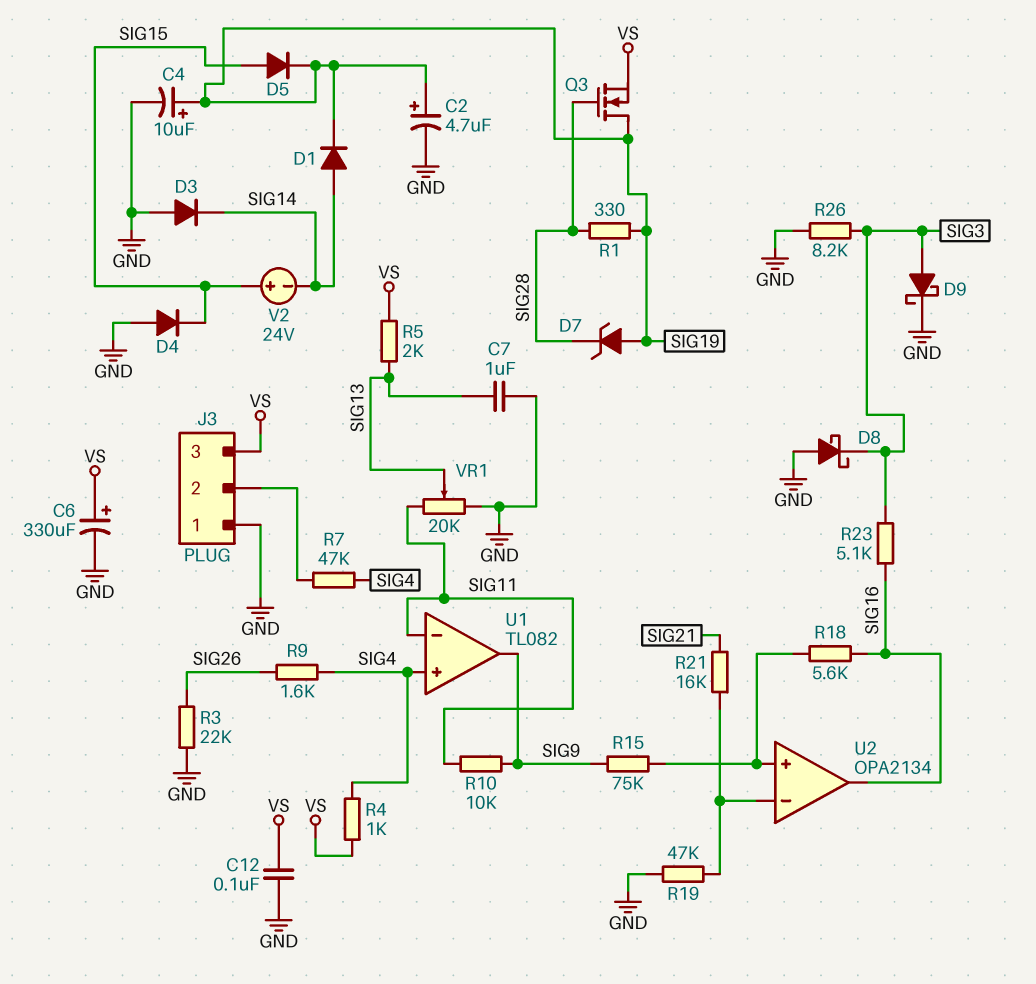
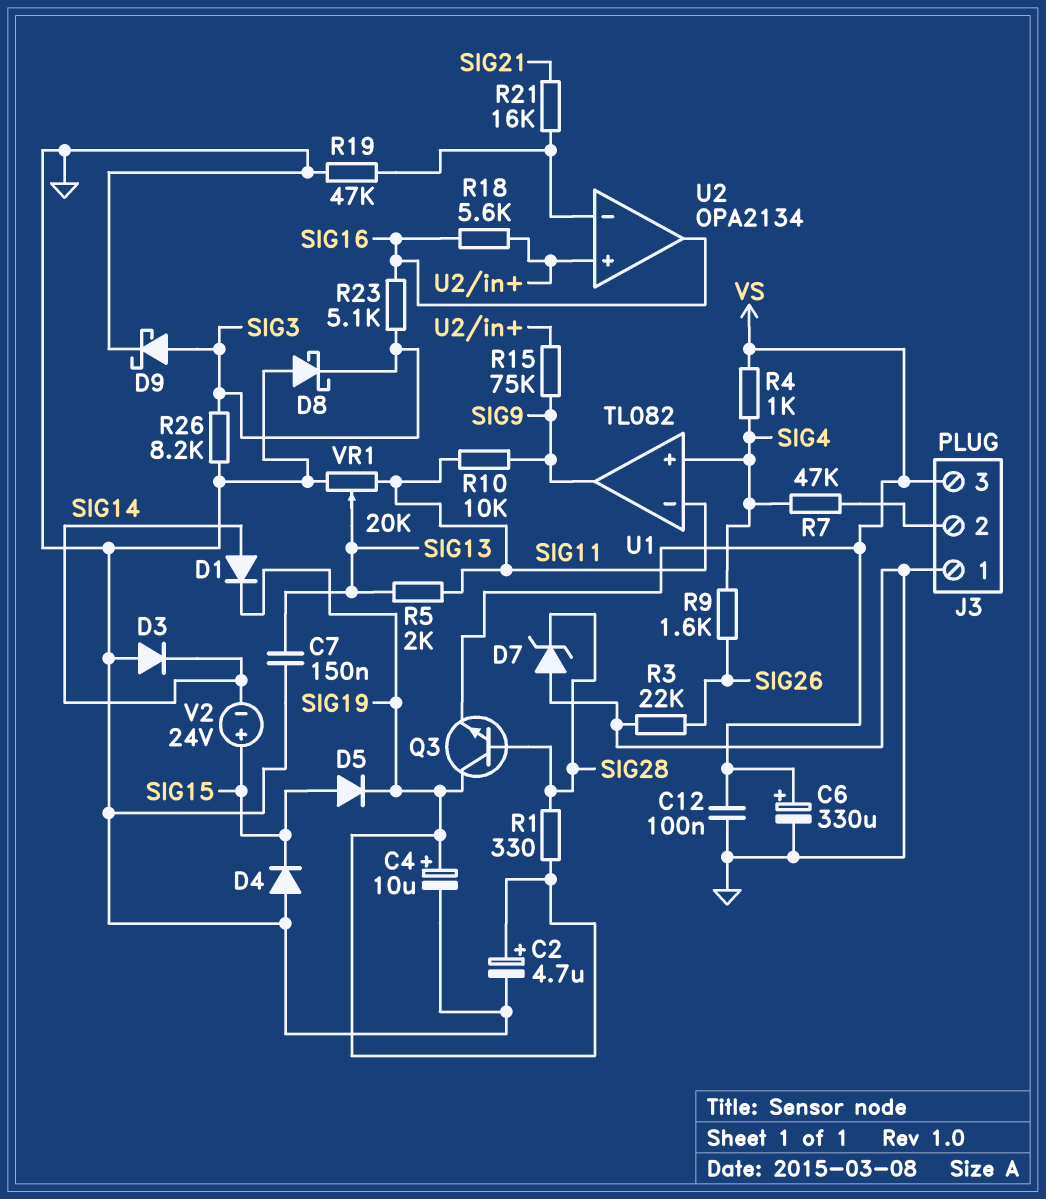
C7: 1uF (GND, SIG13) -> 150nF (GND, SIG13)
D7: zener (A SIG19, K SIG28) -> zener (A GND, K SIG28)
Q3: NMOS (G SIG28, D SIG19, S VS) -> NPN (B SIG28, C SIG19, E VS)
R5: 2k (SIG13, VS) -> 2k (SIG11, SIG13)

